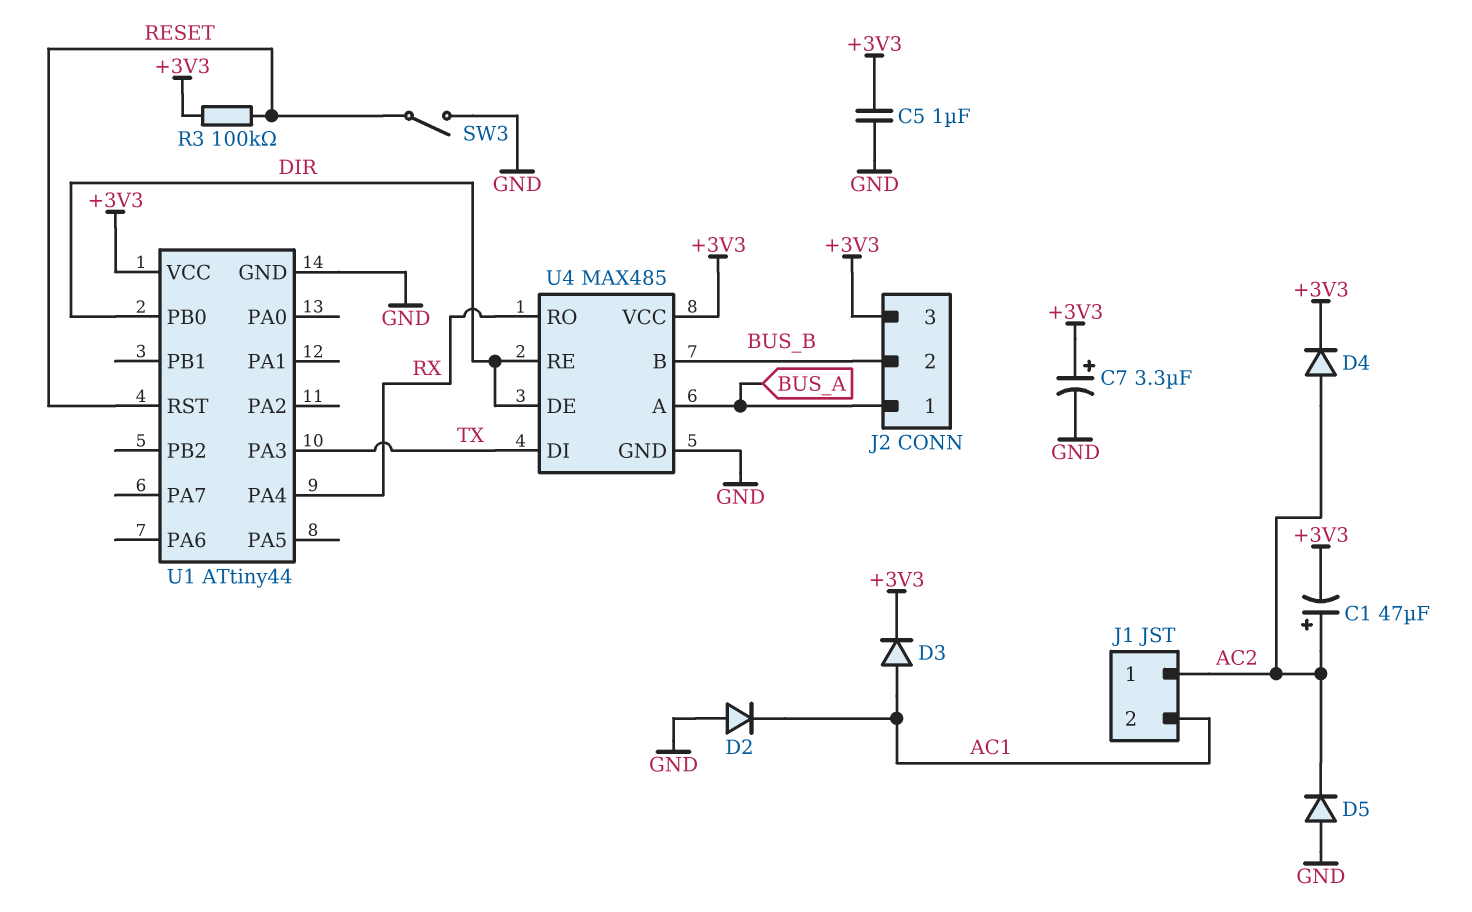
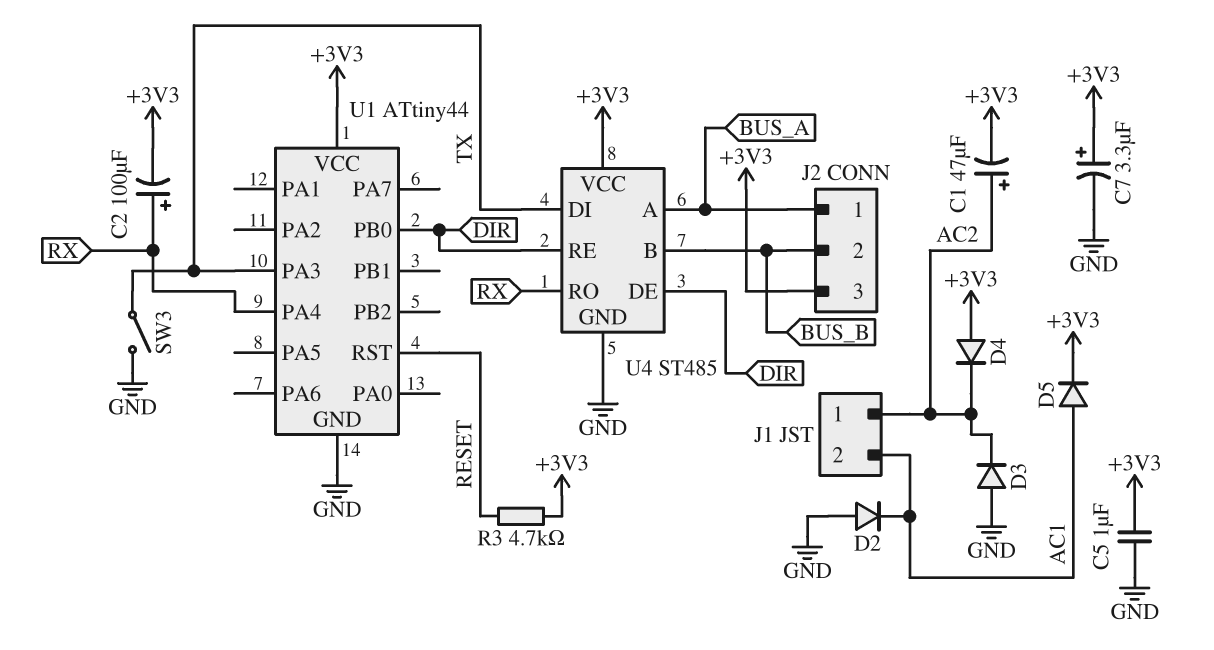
C2: none -> 100uF (plus RX, minus +3V3)
D3: diode (A AC1, K +3V3) -> diode (A GND, K AC2)
D4: diode (A AC2, K +3V3) -> diode (A +3V3, K AC2)
D5: diode (A GND, K AC2) -> diode (A AC1, K +3V3)
R3: 100k (+3V3, RESET) -> 4.7k (+3V3, RESET)
SW3: switch (GND, RESET) -> switch (GND, TX)
U4: MAX485 -> ST485

